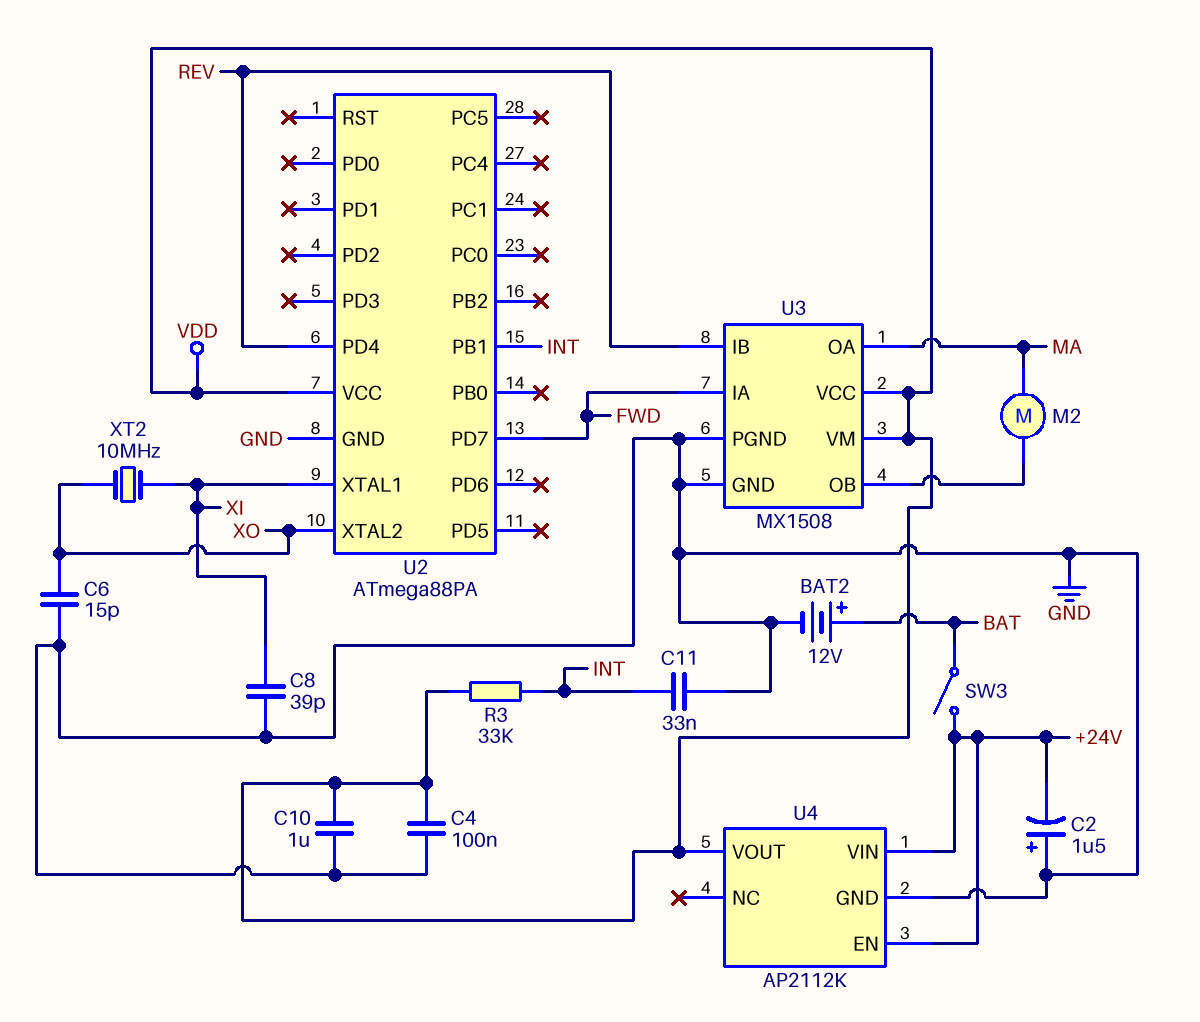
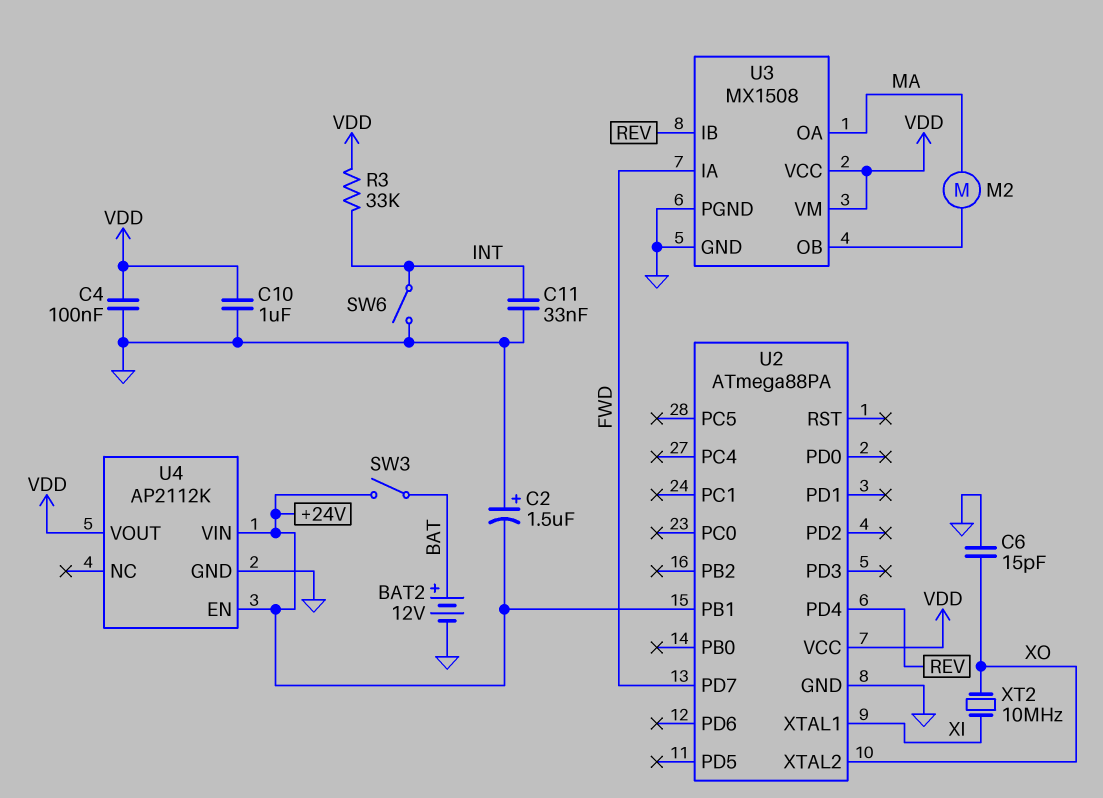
C8: 39pF (GND, XI) -> none
SW6: none -> switch (GND, INT)
U2 pin PB1: INT -> +24V

